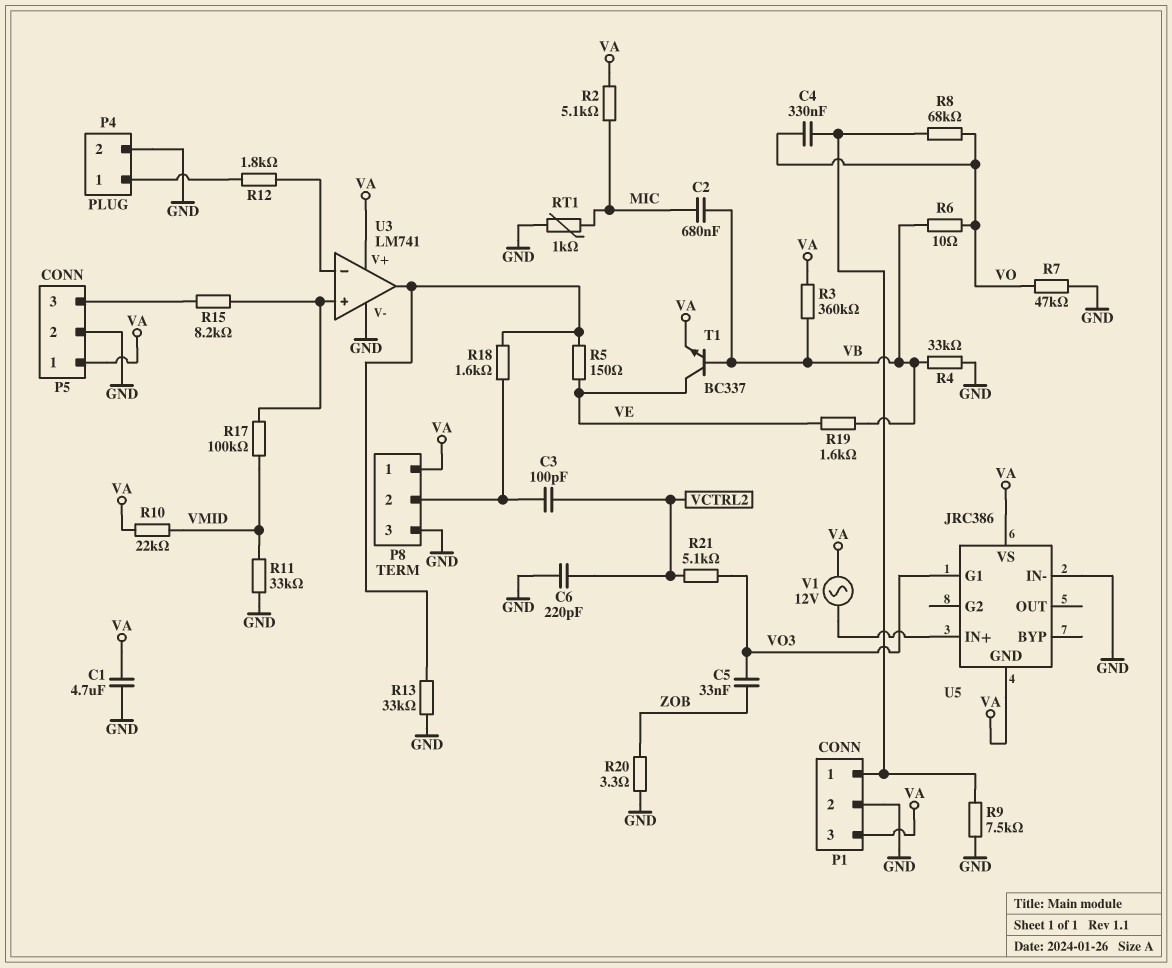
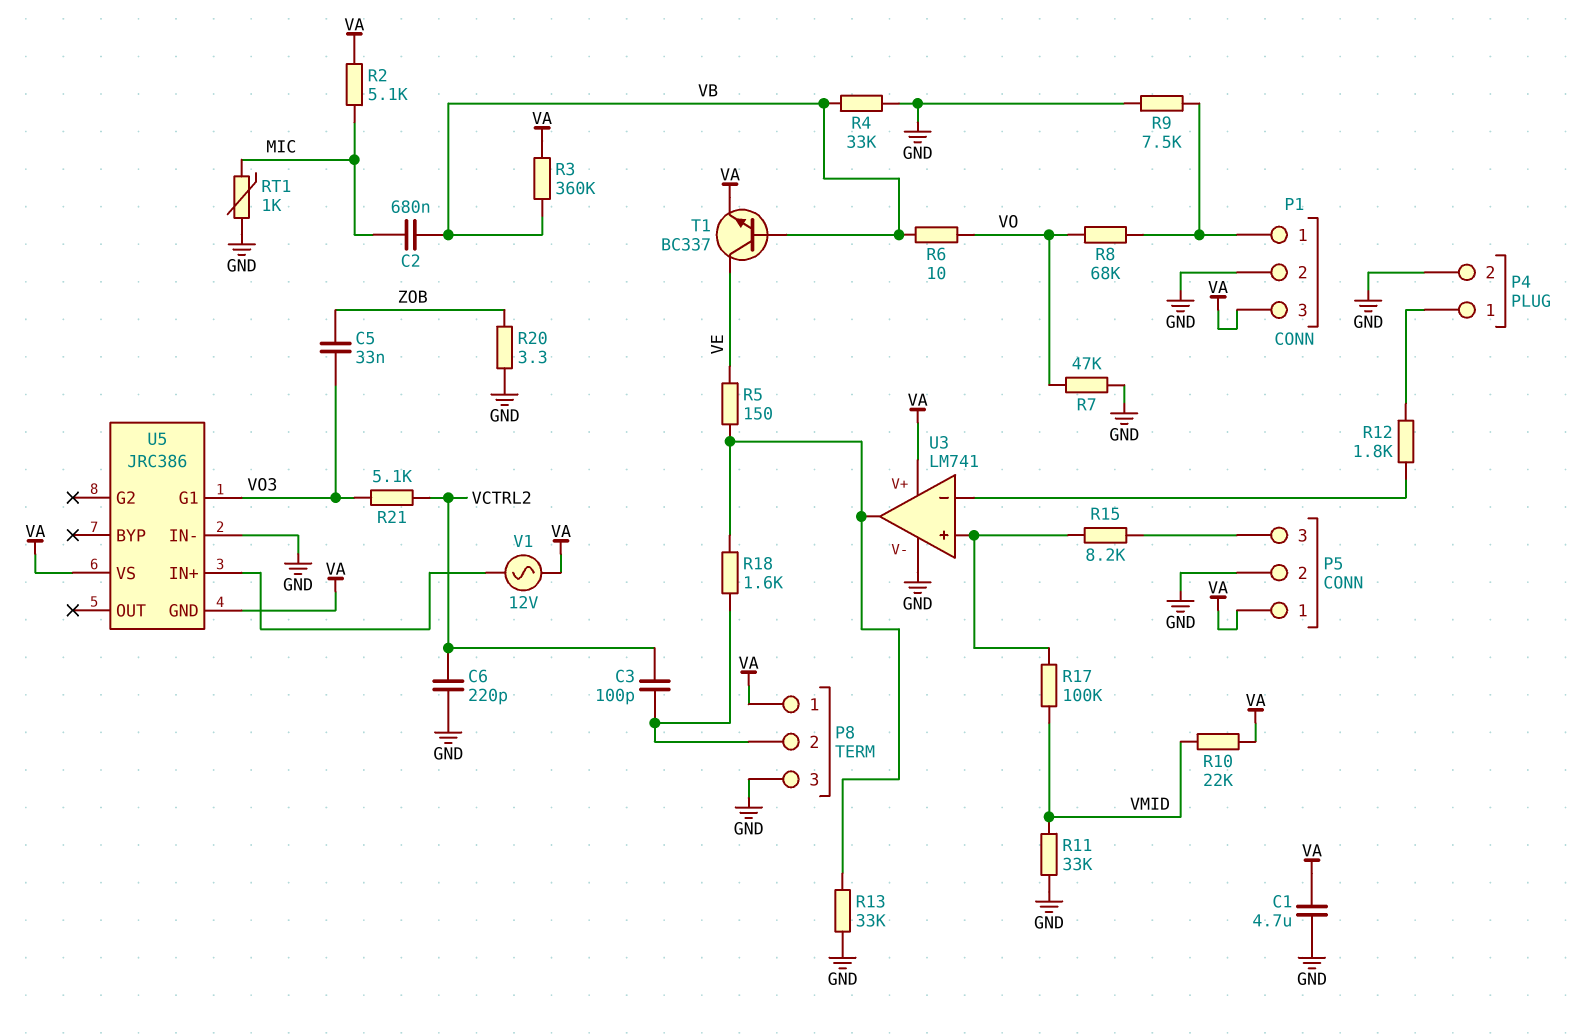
C4: 330nF (P1/1, VO) -> none
R19: 1.6k (VB, VE) -> none

